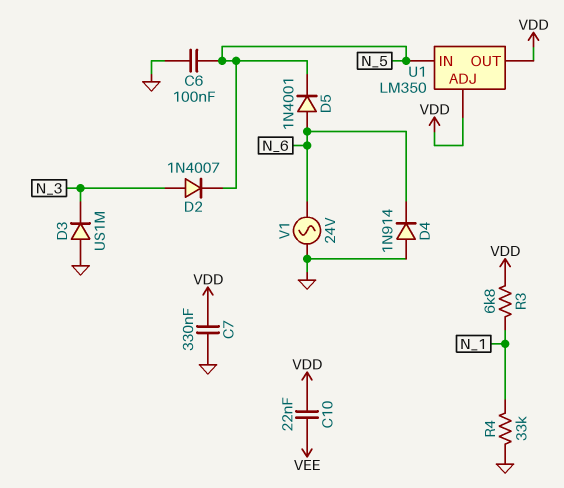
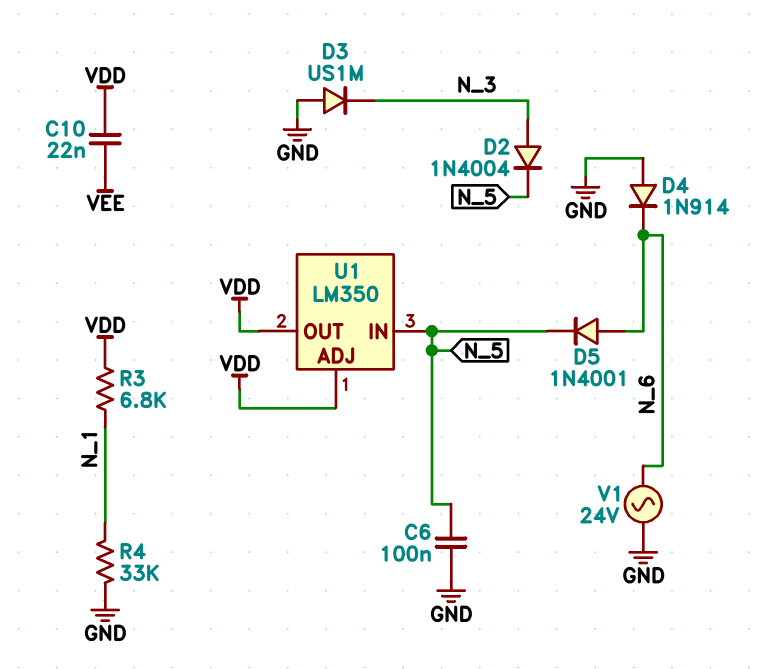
C7: 330nF (GND, VDD) -> none
D2: diode 1N4007 (A N_3, K N_5) -> diode 1N4004 (A N_3, K N_5)

